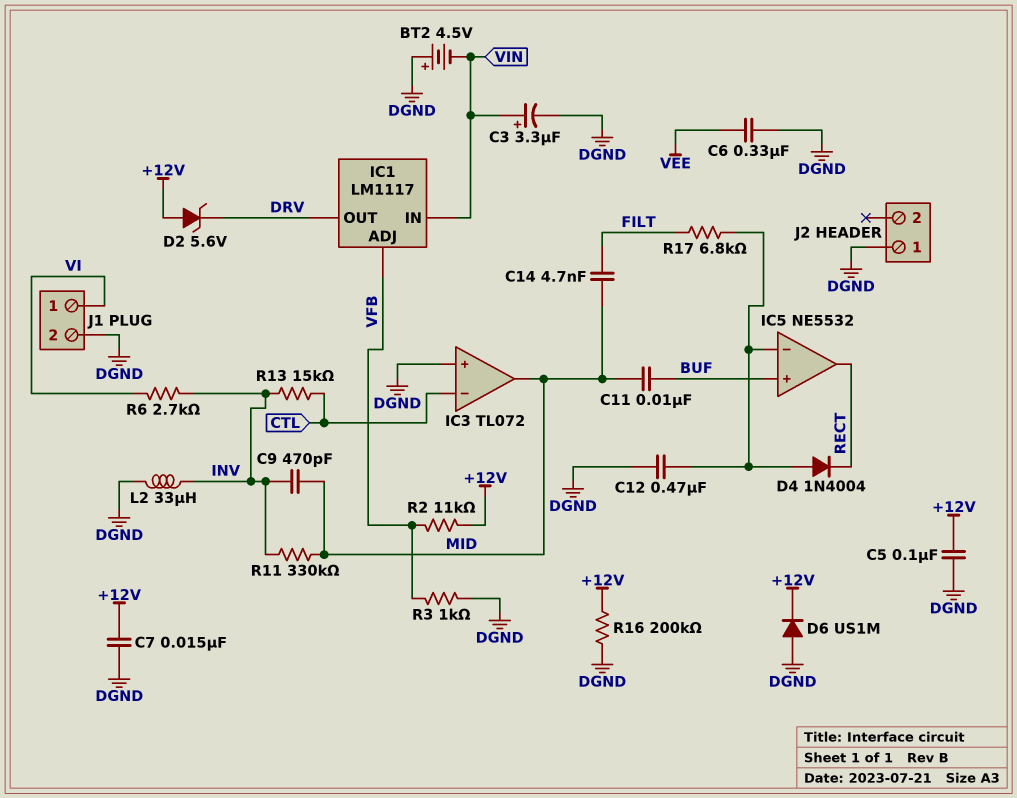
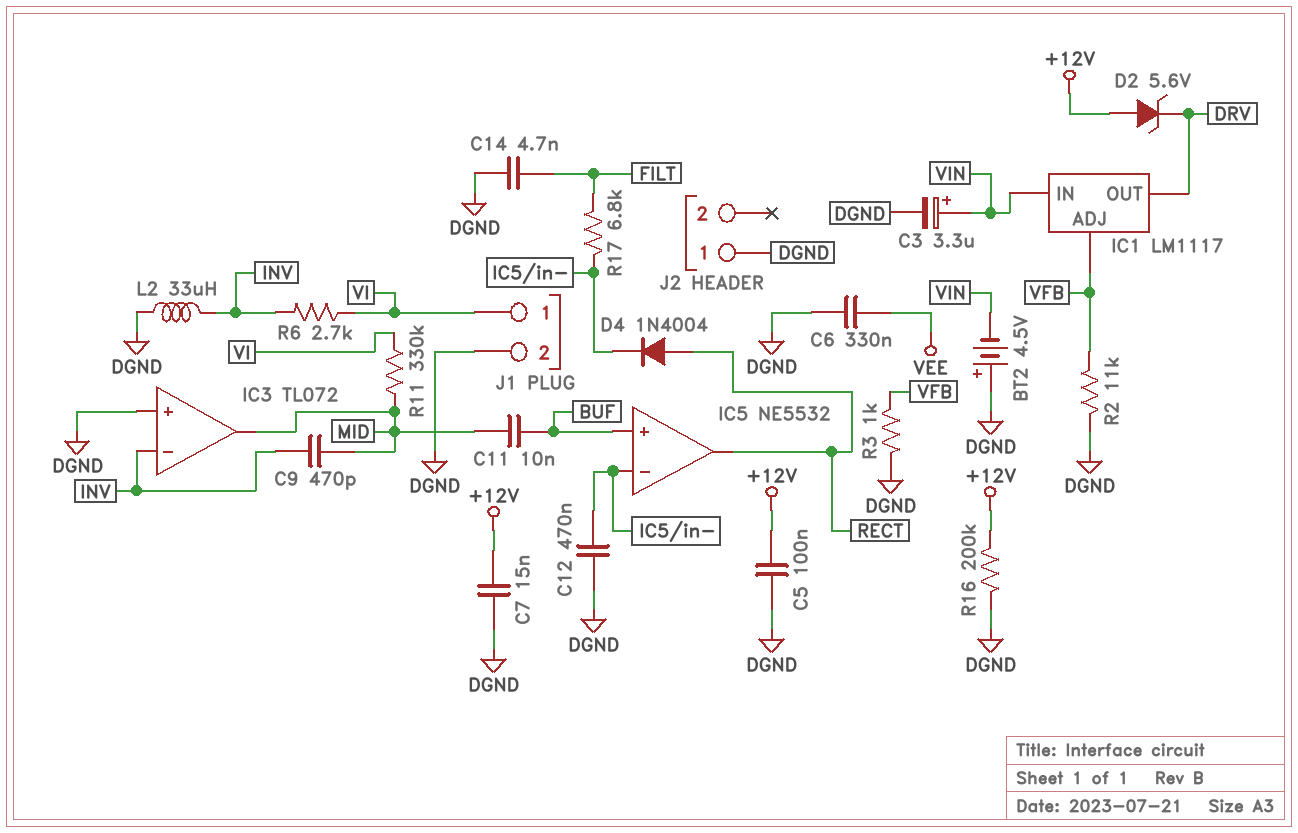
C14: 4.7nF (FILT, MID) -> 4.7nF (DGND, FILT)
D4: diode 1N4004 (A IC5/in-, K RECT) -> diode 1N4004 (A RECT, K IC5/in-)
D6: diode US1M (A DGND, K +12V) -> none
IC3 pin in-: CTL -> INV
R2: 11k (+12V, VFB) -> 11k (DGND, VFB)
R11: 330k (INV, MID) -> 330k (MID, VI)
R13: 15k (CTL, INV) -> none

